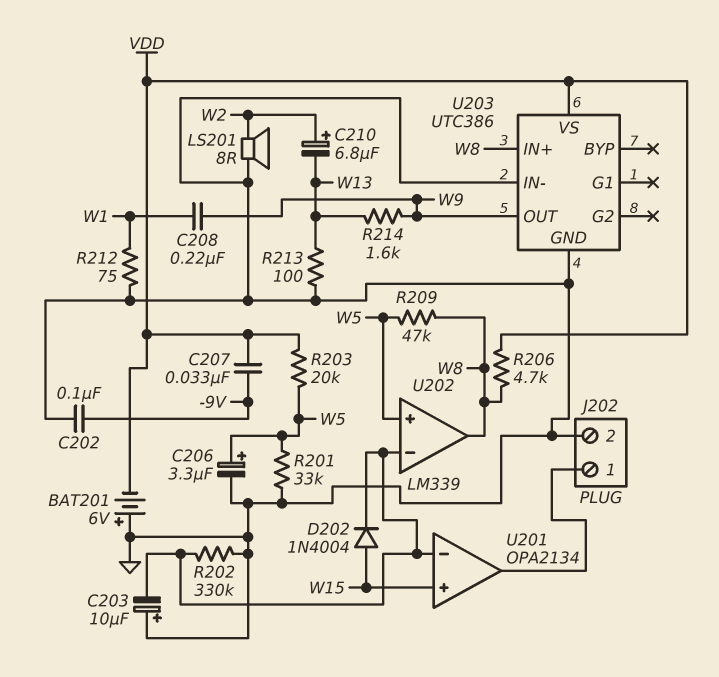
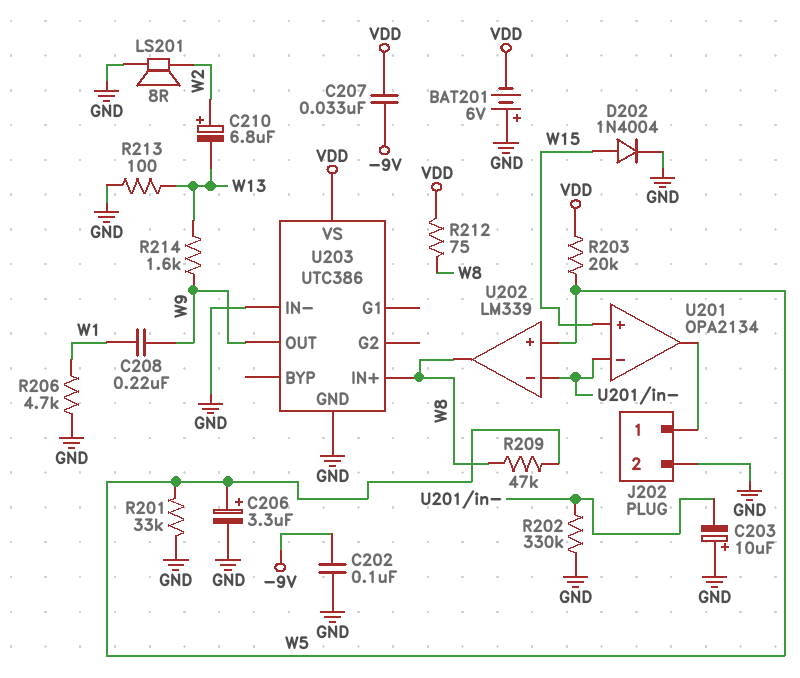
D202: diode 1N4004 (A W15, K U201/in-) -> diode 1N4004 (A W15, K GND)
R206: 4.7k (VDD, W8) -> 4.7k (GND, W1)
R212: 75 (GND, W1) -> 75 (VDD, W8)

